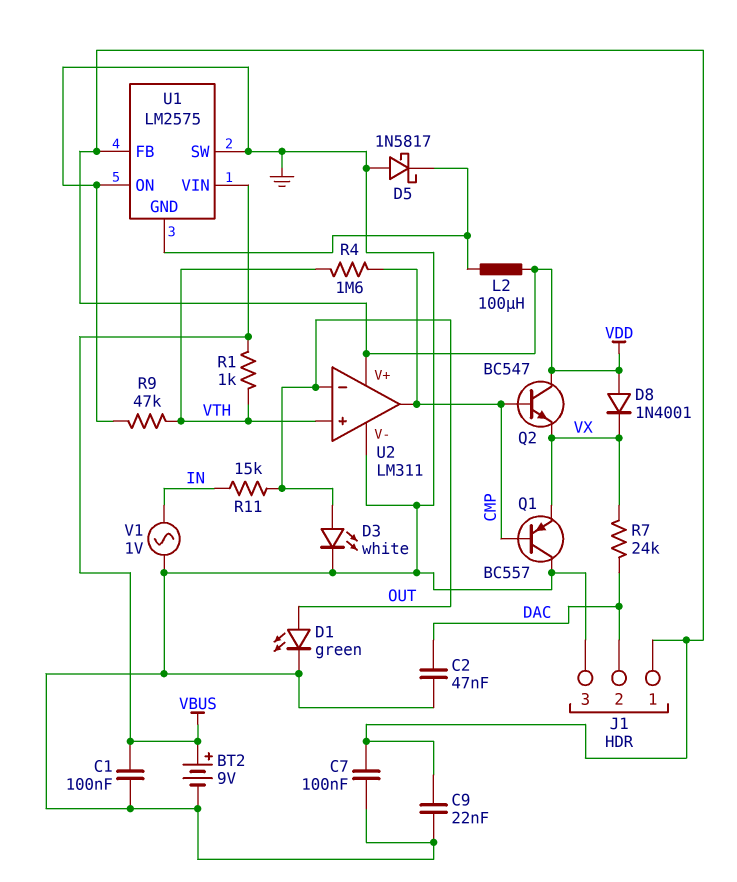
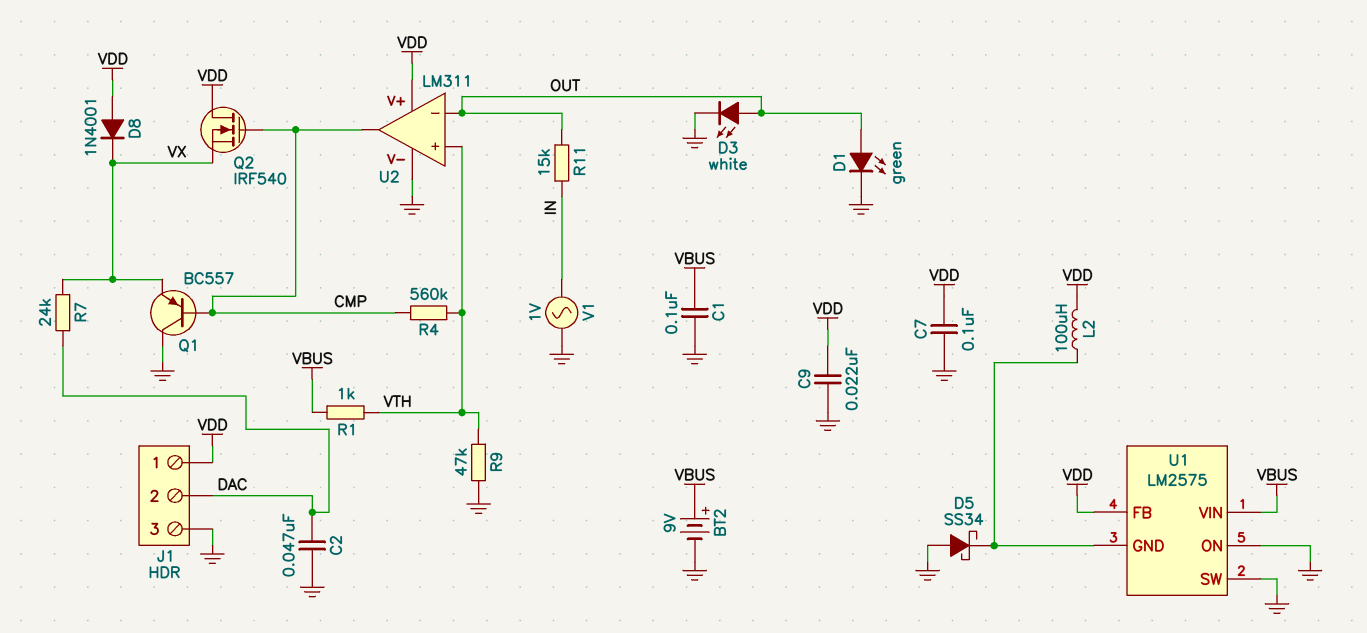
D5: schottky 1N5817 (A GND, K U1/GND) -> schottky SS34 (A GND, K U1/GND)
Q2: NPN BC547 (B CMP, C VDD, E VX) -> NMOS IRF540 (G CMP, D VDD, S VX)
R4: 1.6M (CMP, VTH) -> 560k (CMP, VTH)

